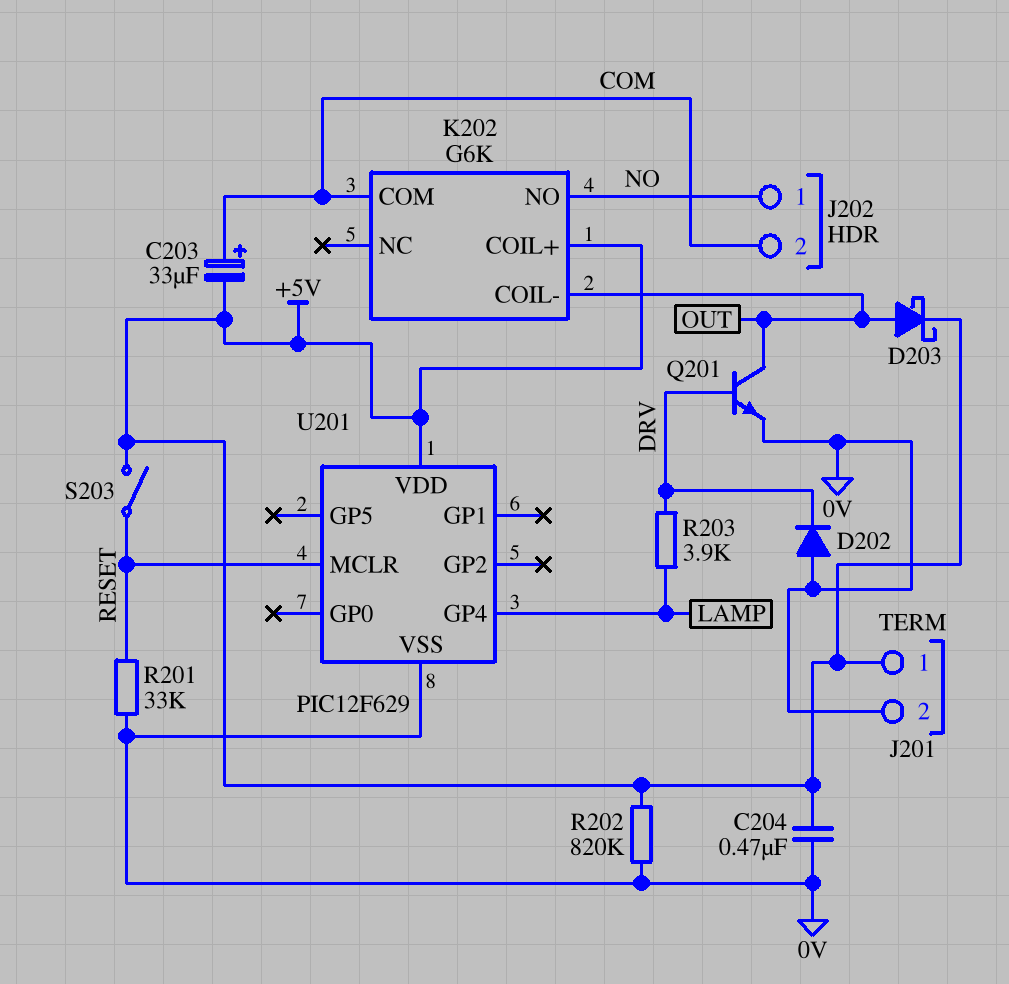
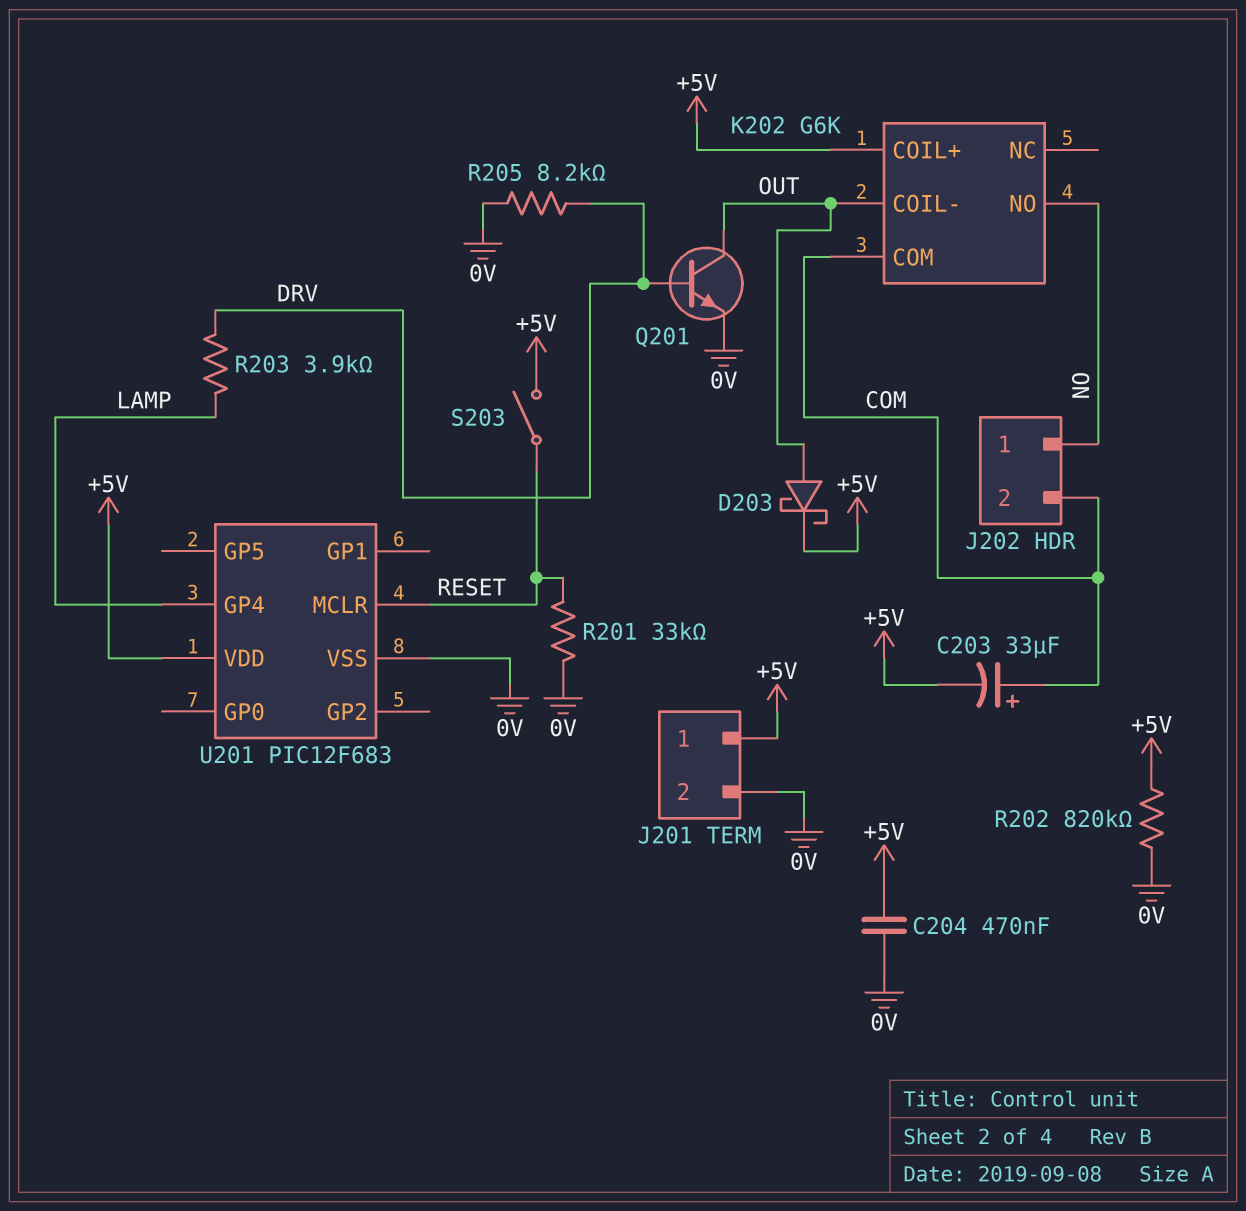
D202: diode (A 0V, K DRV) -> none
R205: none -> 8.2k (0V, DRV)
U201: PIC12F629 -> PIC12F683

